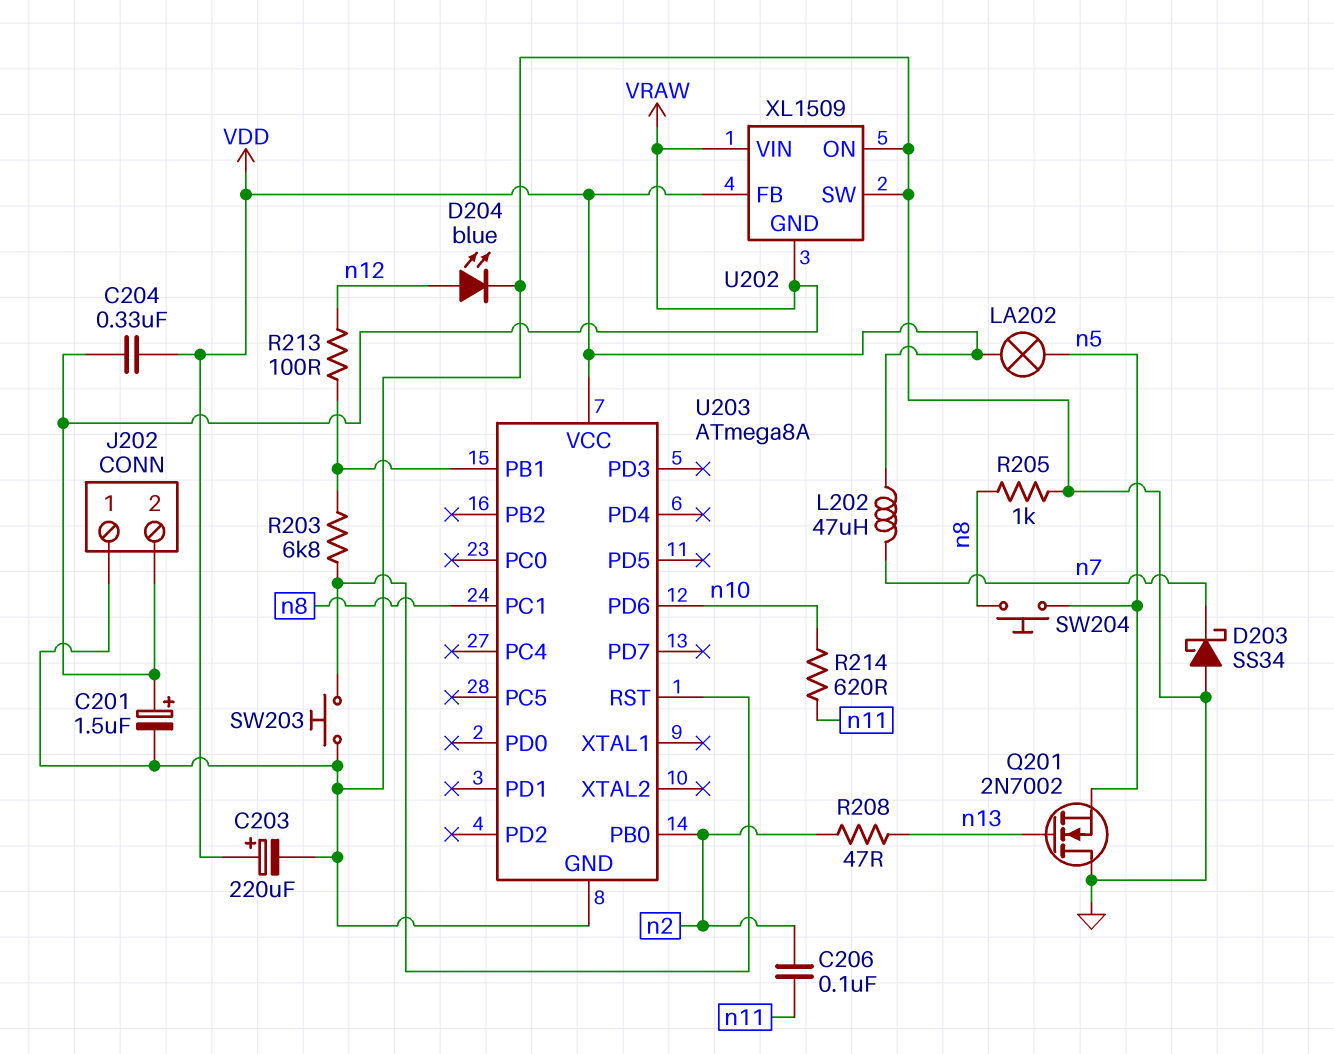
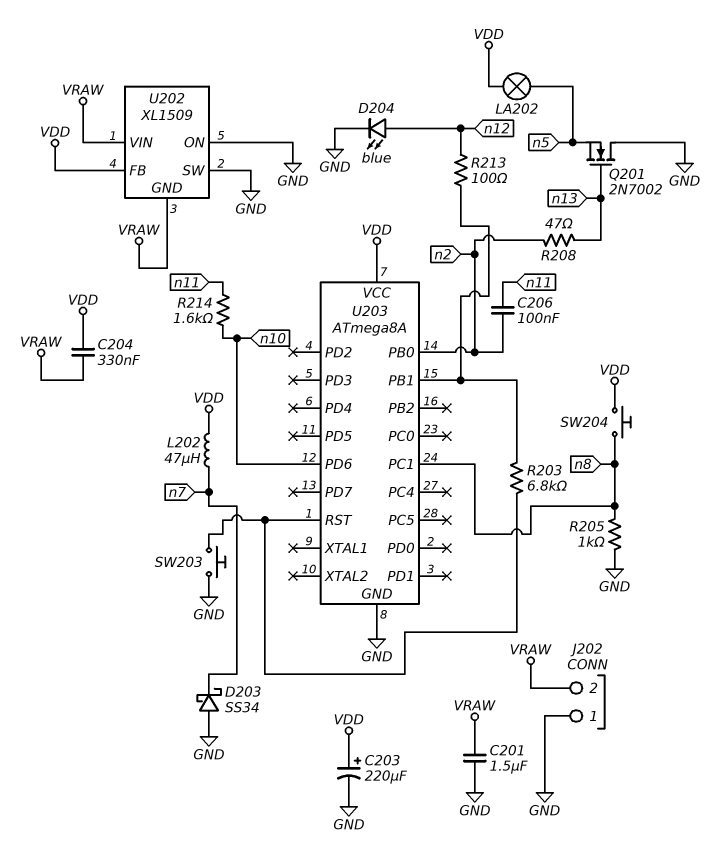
C201: 1.5uF (plus VRAW, minus GND) -> 1.5uF (GND, VRAW)
R214: 620 (n10, n11) -> 1.6k (n10, n11)
SW204: button (n5, n8) -> button (VDD, n8)

